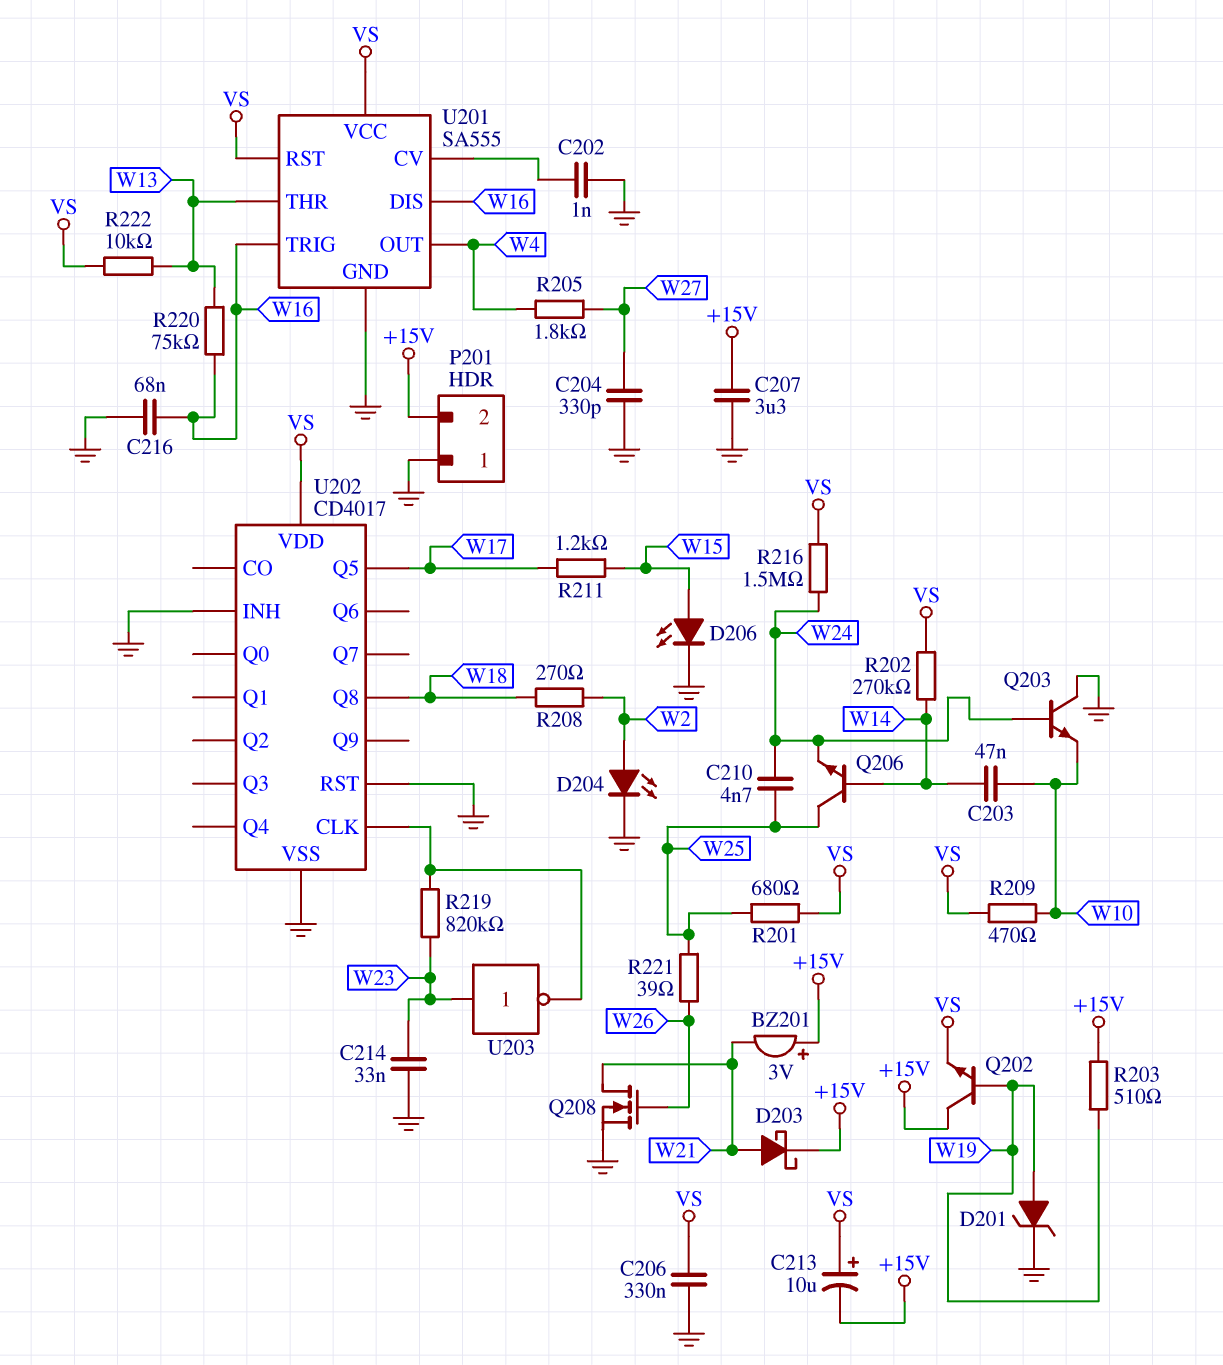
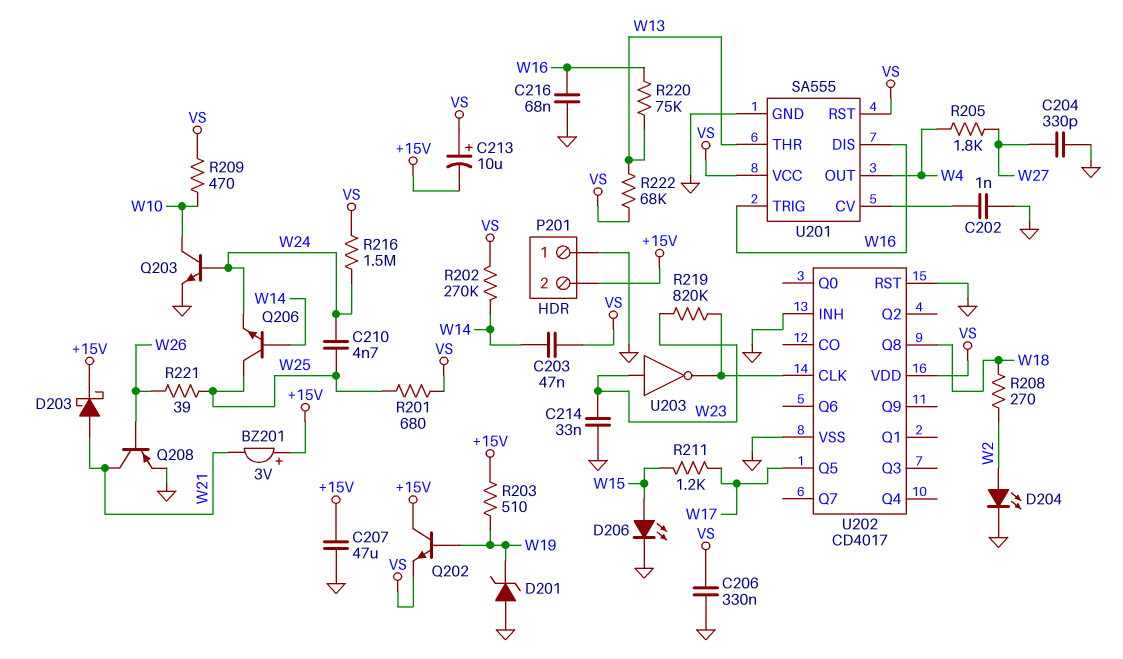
C203: 47nF (W10, W14) -> 47nF (VS, W14)
C207: 3.3uF (+15V, GND) -> 47uF (+15V, GND)
D201: zener (A W19, K GND) -> zener (A GND, K W19)
Q203: NPN (B W24, C GND, E W10) -> NPN (B W24, C W10, E GND)
Q208: NMOS (G W26, D W21, S GND) -> PNP (B W26, C W21, E GND)
R222: 10k (VS, W13) -> 68k (VS, W13)

